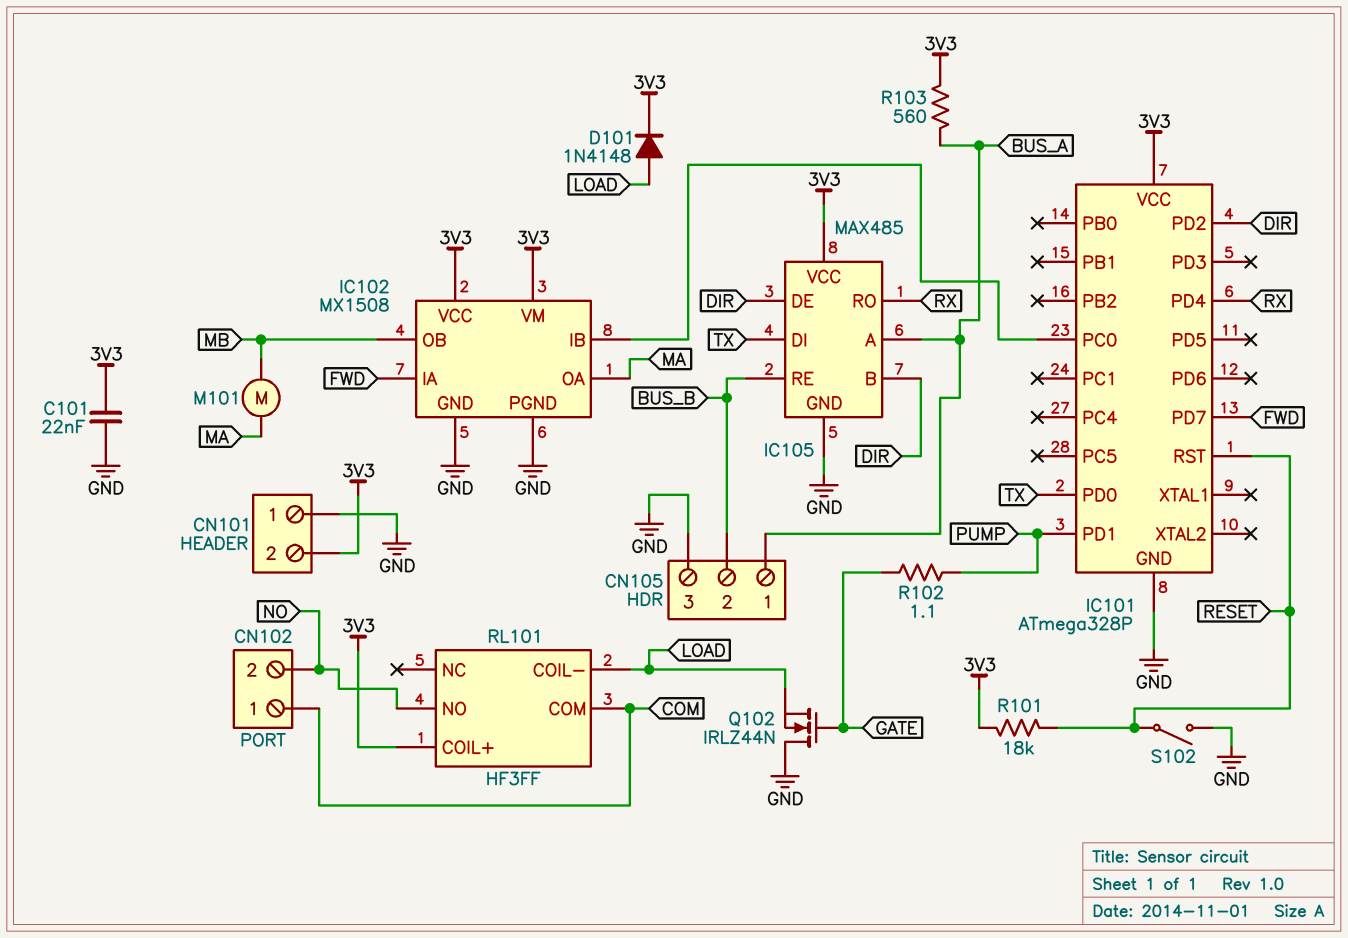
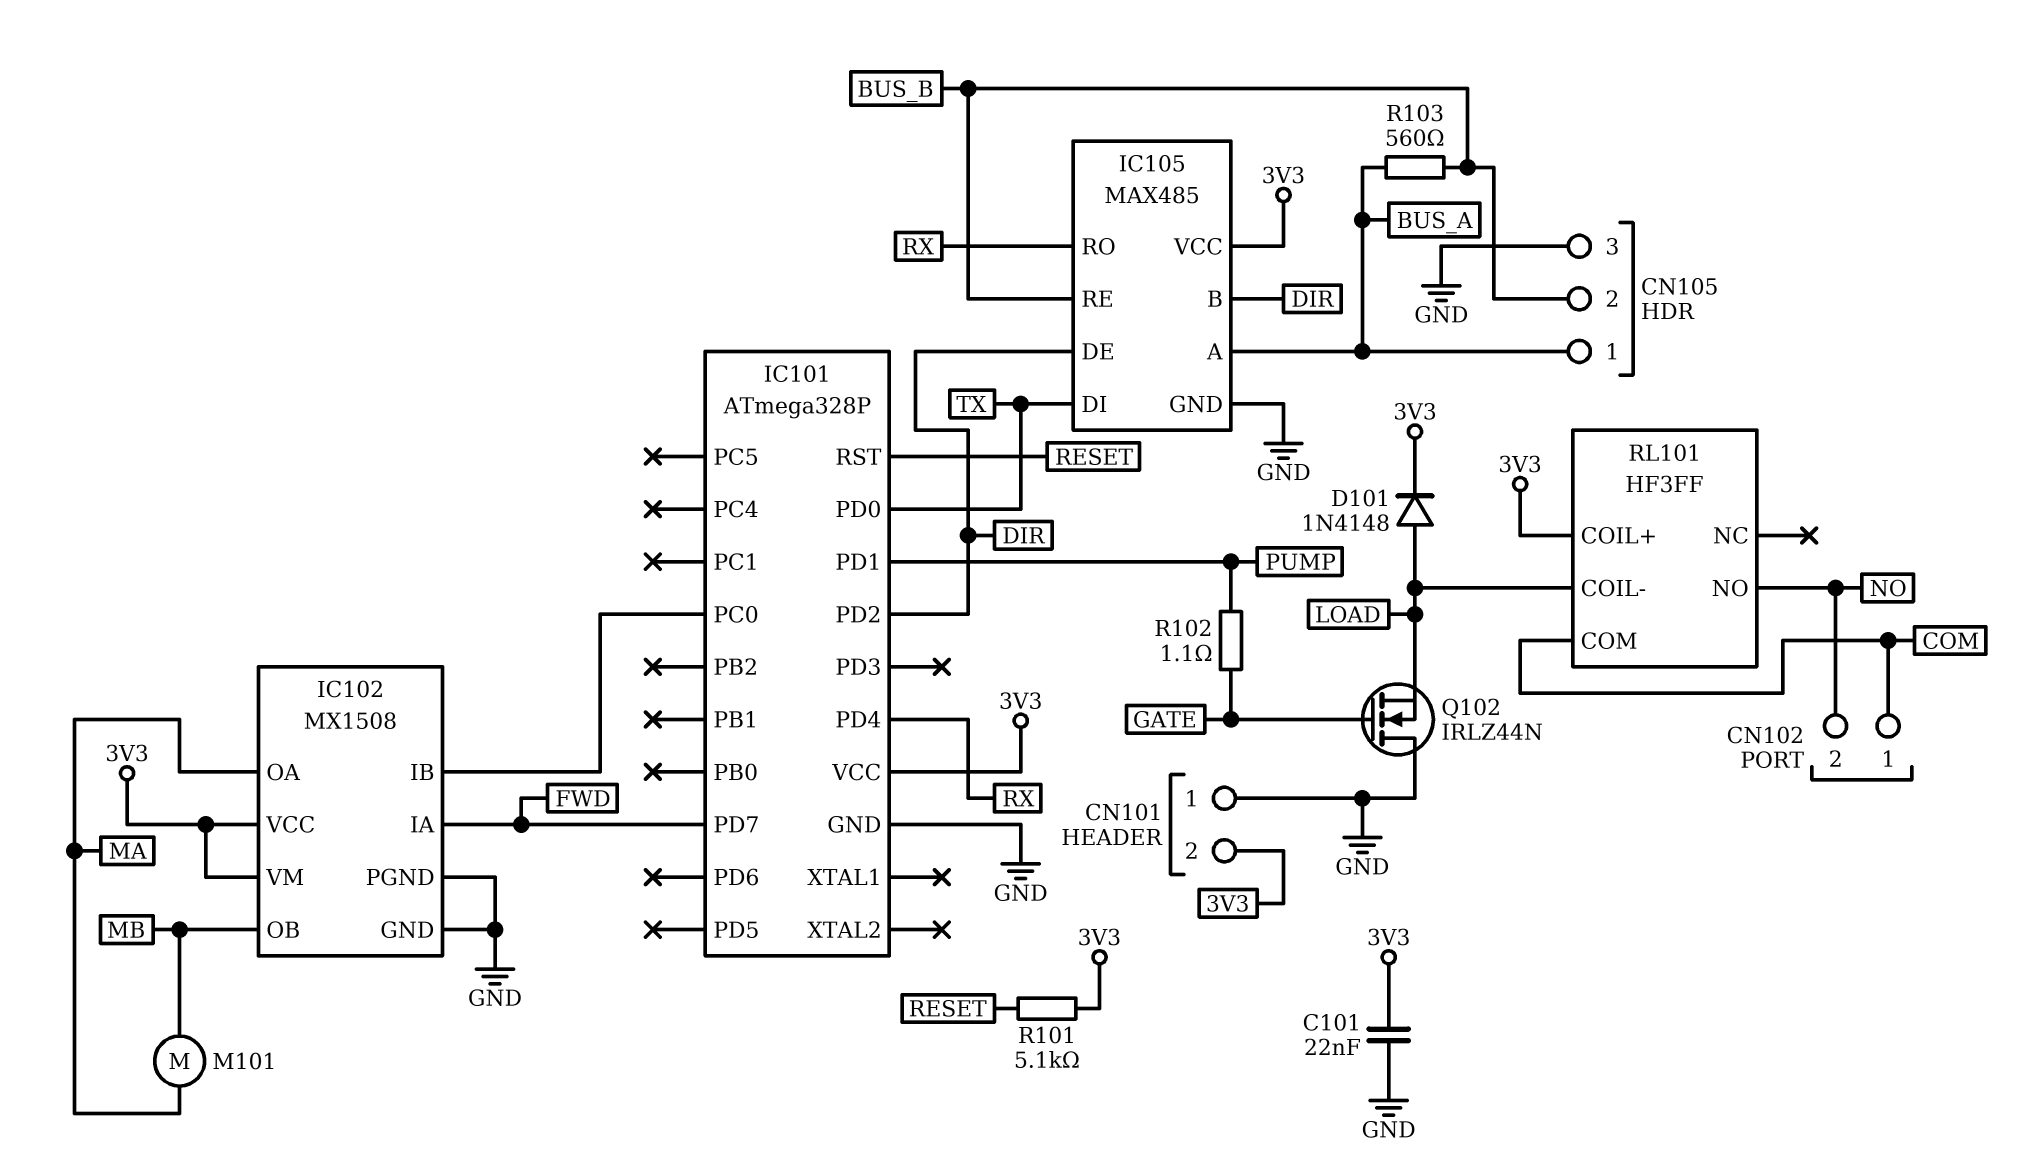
R101: 18k (3V3, RESET) -> 5.1k (3V3, RESET)
R103: 560 (3V3, BUS_A) -> 560 (BUS_A, BUS_B)
S102: switch (GND, RESET) -> none

